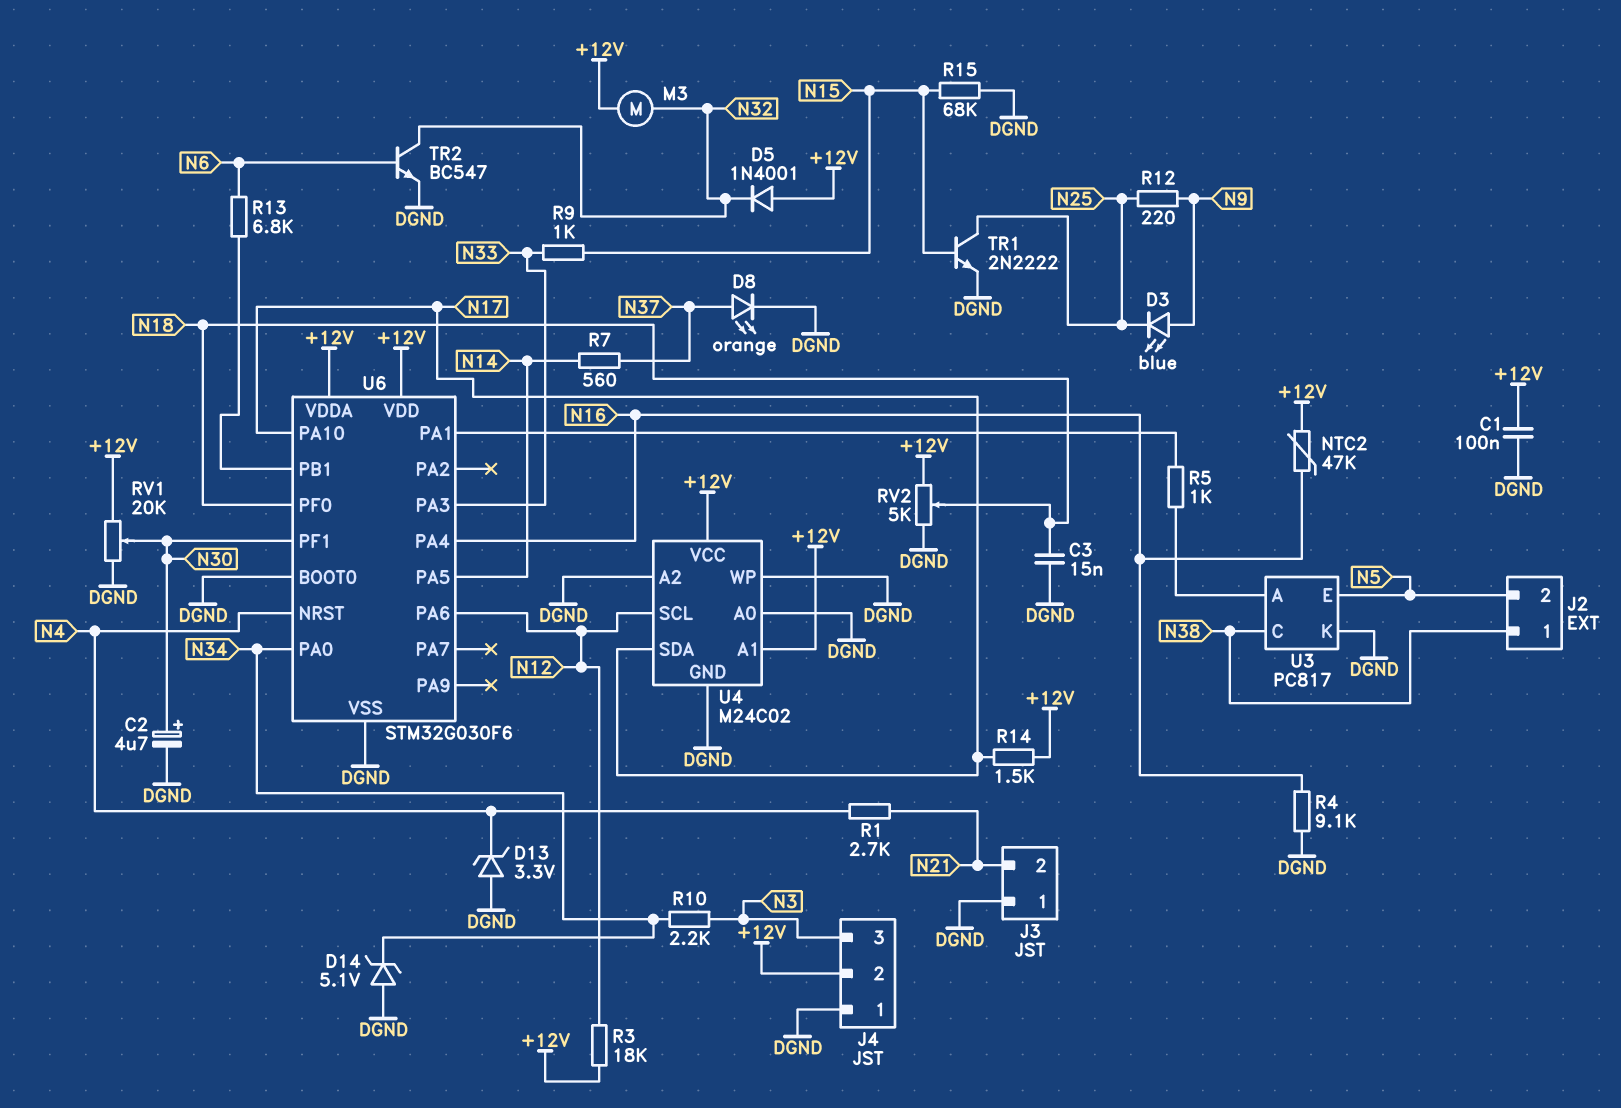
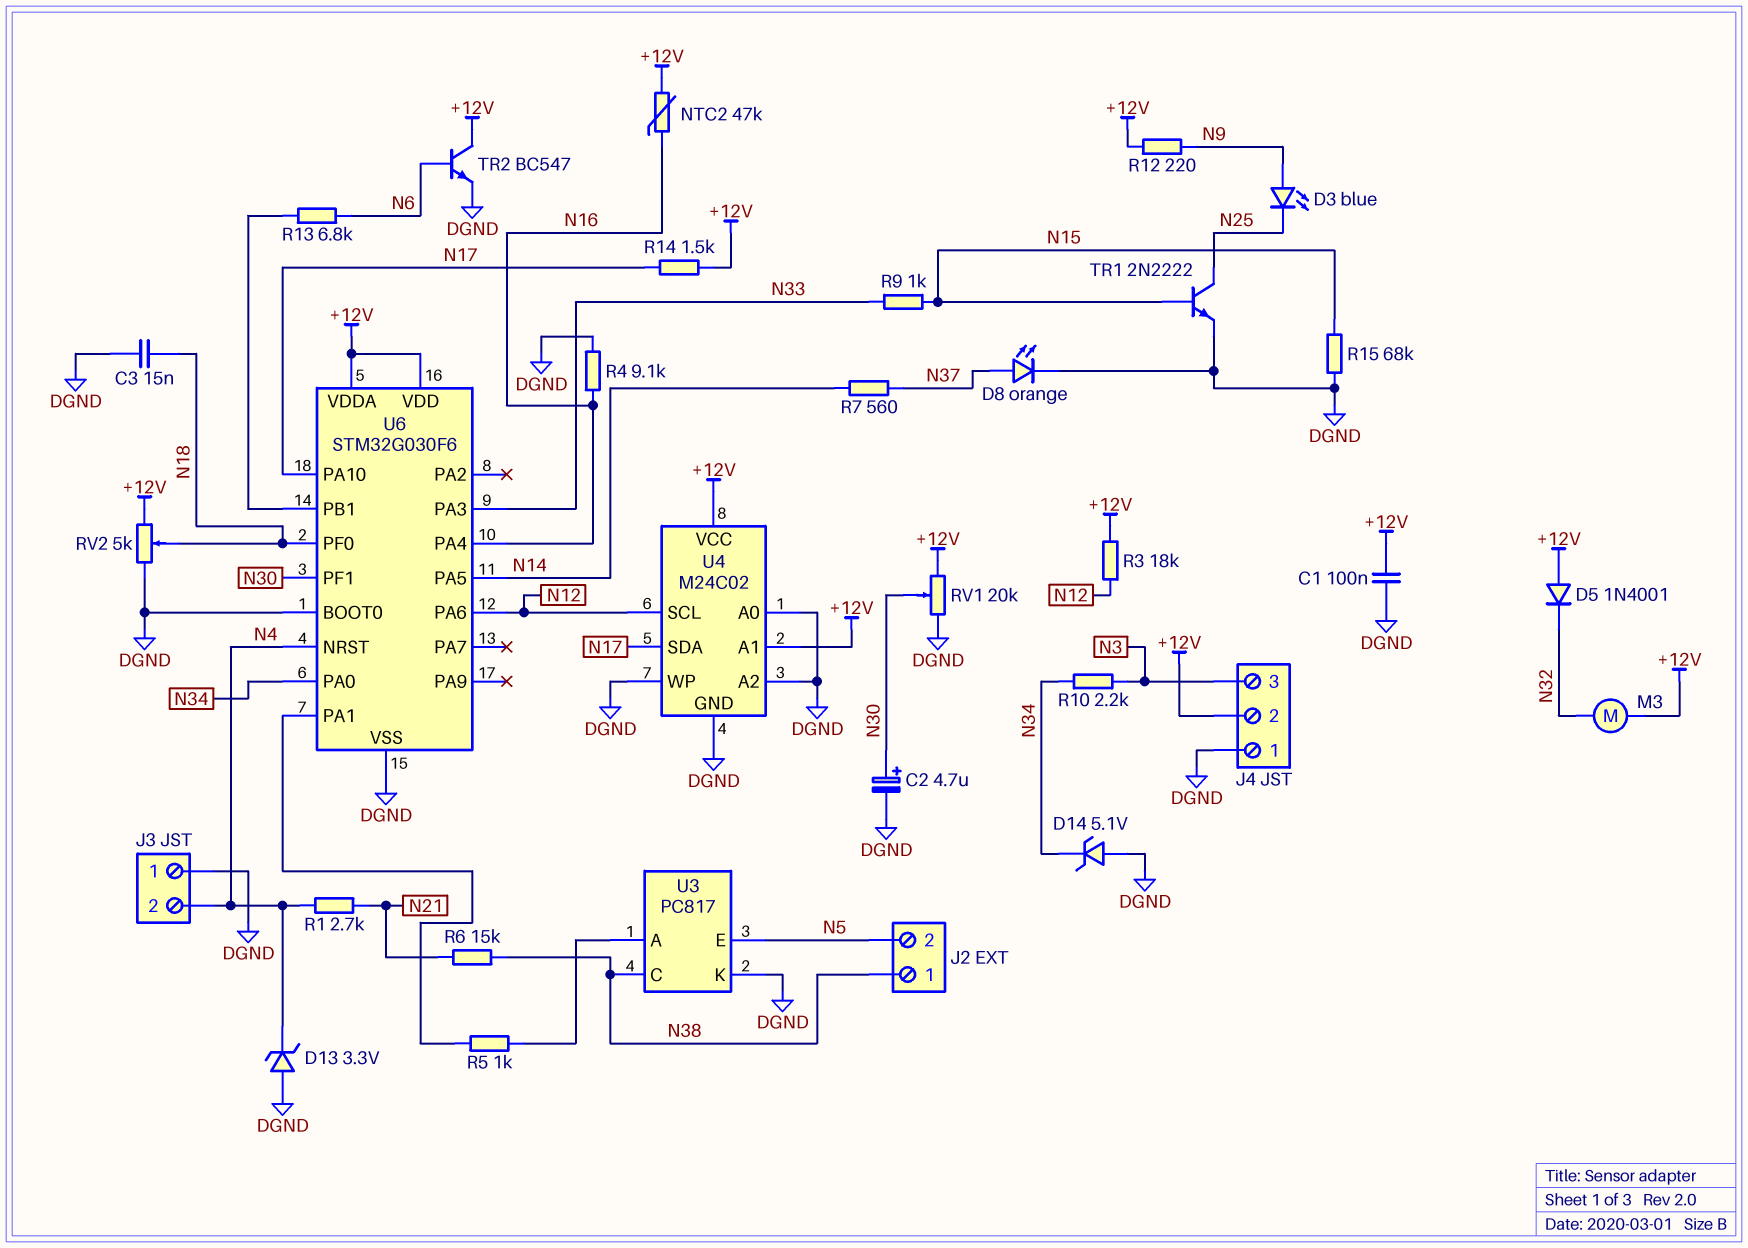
J3 pin 2: N21 -> N4
R6: none -> 15k (N21, N38)
R12: 220 (N9, N25) -> 220 (+12V, N9)
TR2: NPN BC547 (B N6, C N32, E DGND) -> NPN BC547 (B N6, C +12V, E DGND)

